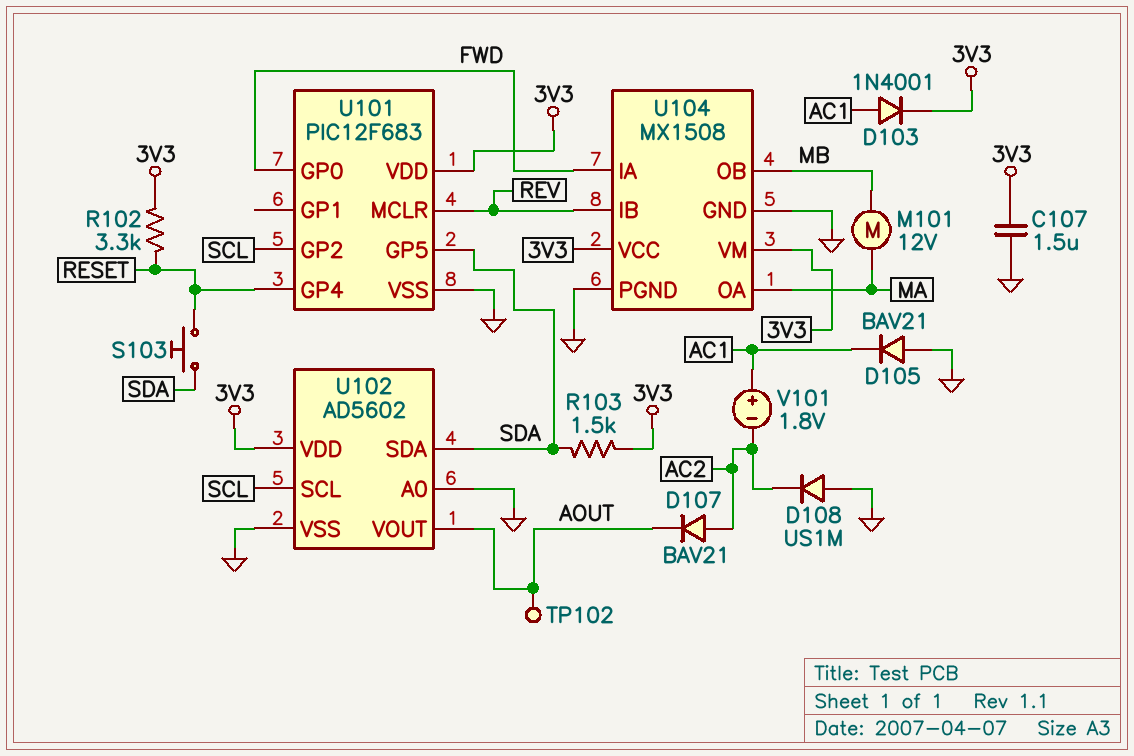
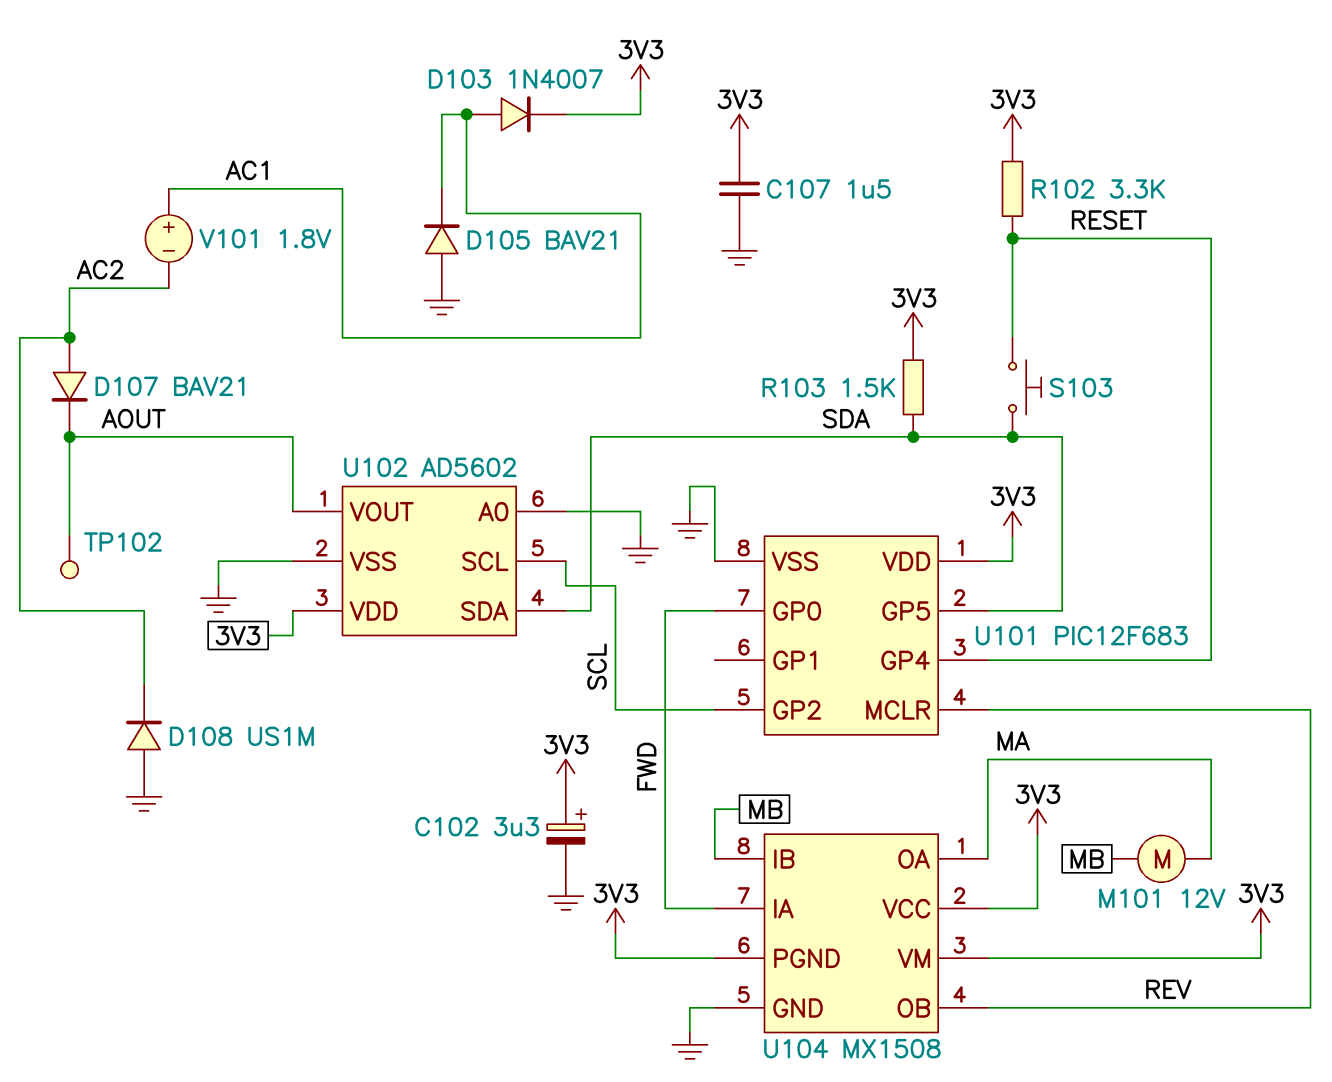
C102: none -> 3.3uF (plus 3V3, minus GND)
D103: diode 1N4001 (A AC1, K 3V3) -> diode 1N4007 (A AC1, K 3V3)
U104 pin IB: REV -> MB
U104 pin OB: MB -> REV
U104 pin PGND: GND -> 3V3

